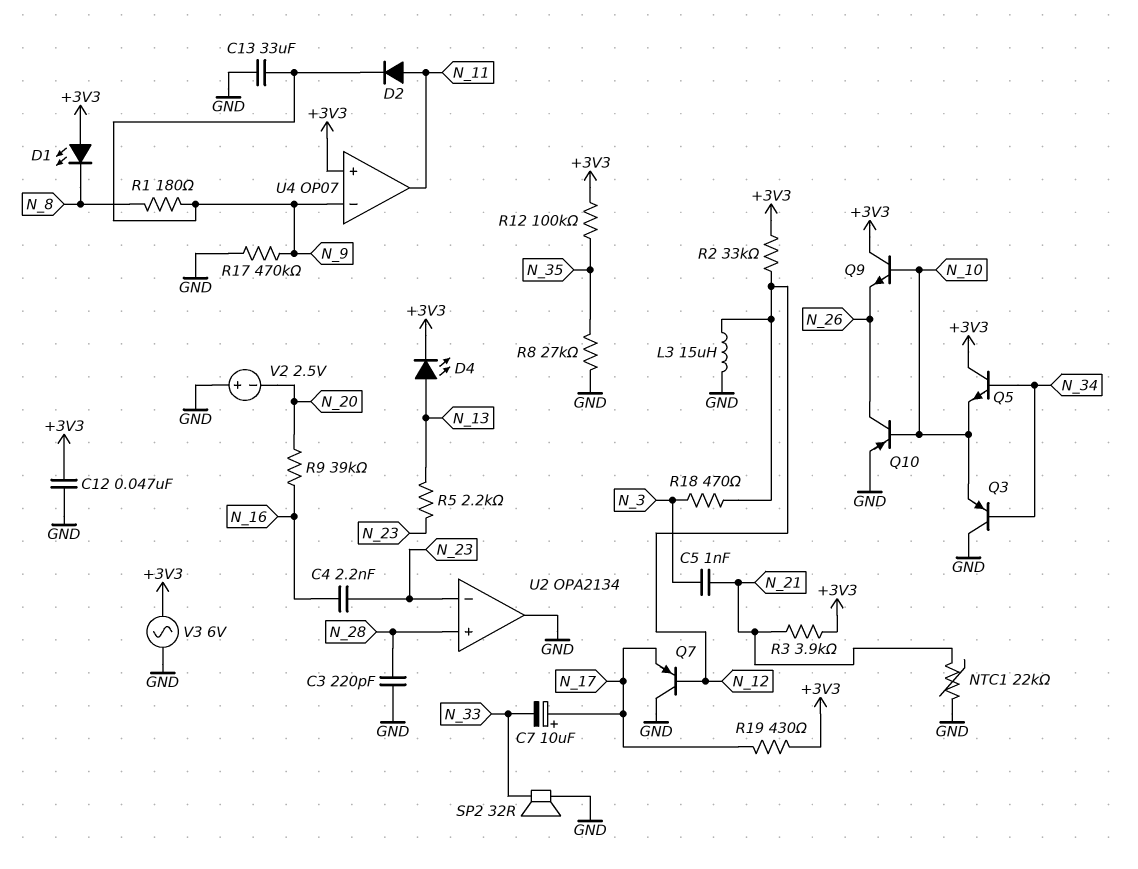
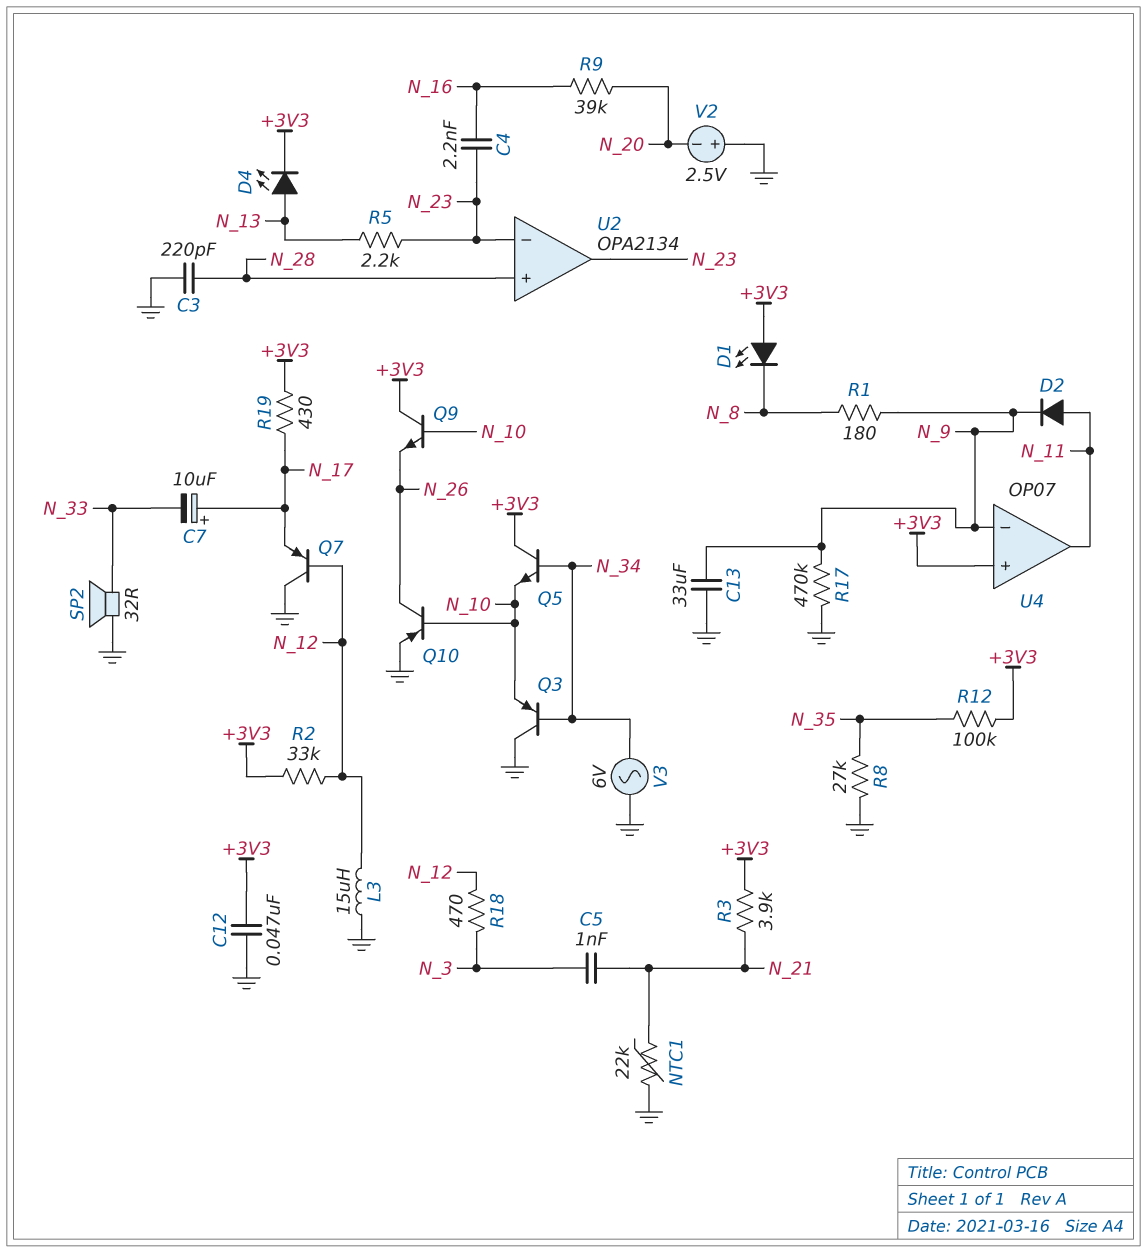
U2 pin out: GND -> N_23
V3: AC 6V (+3V3, GND) -> AC 6V (GND, N_34)

